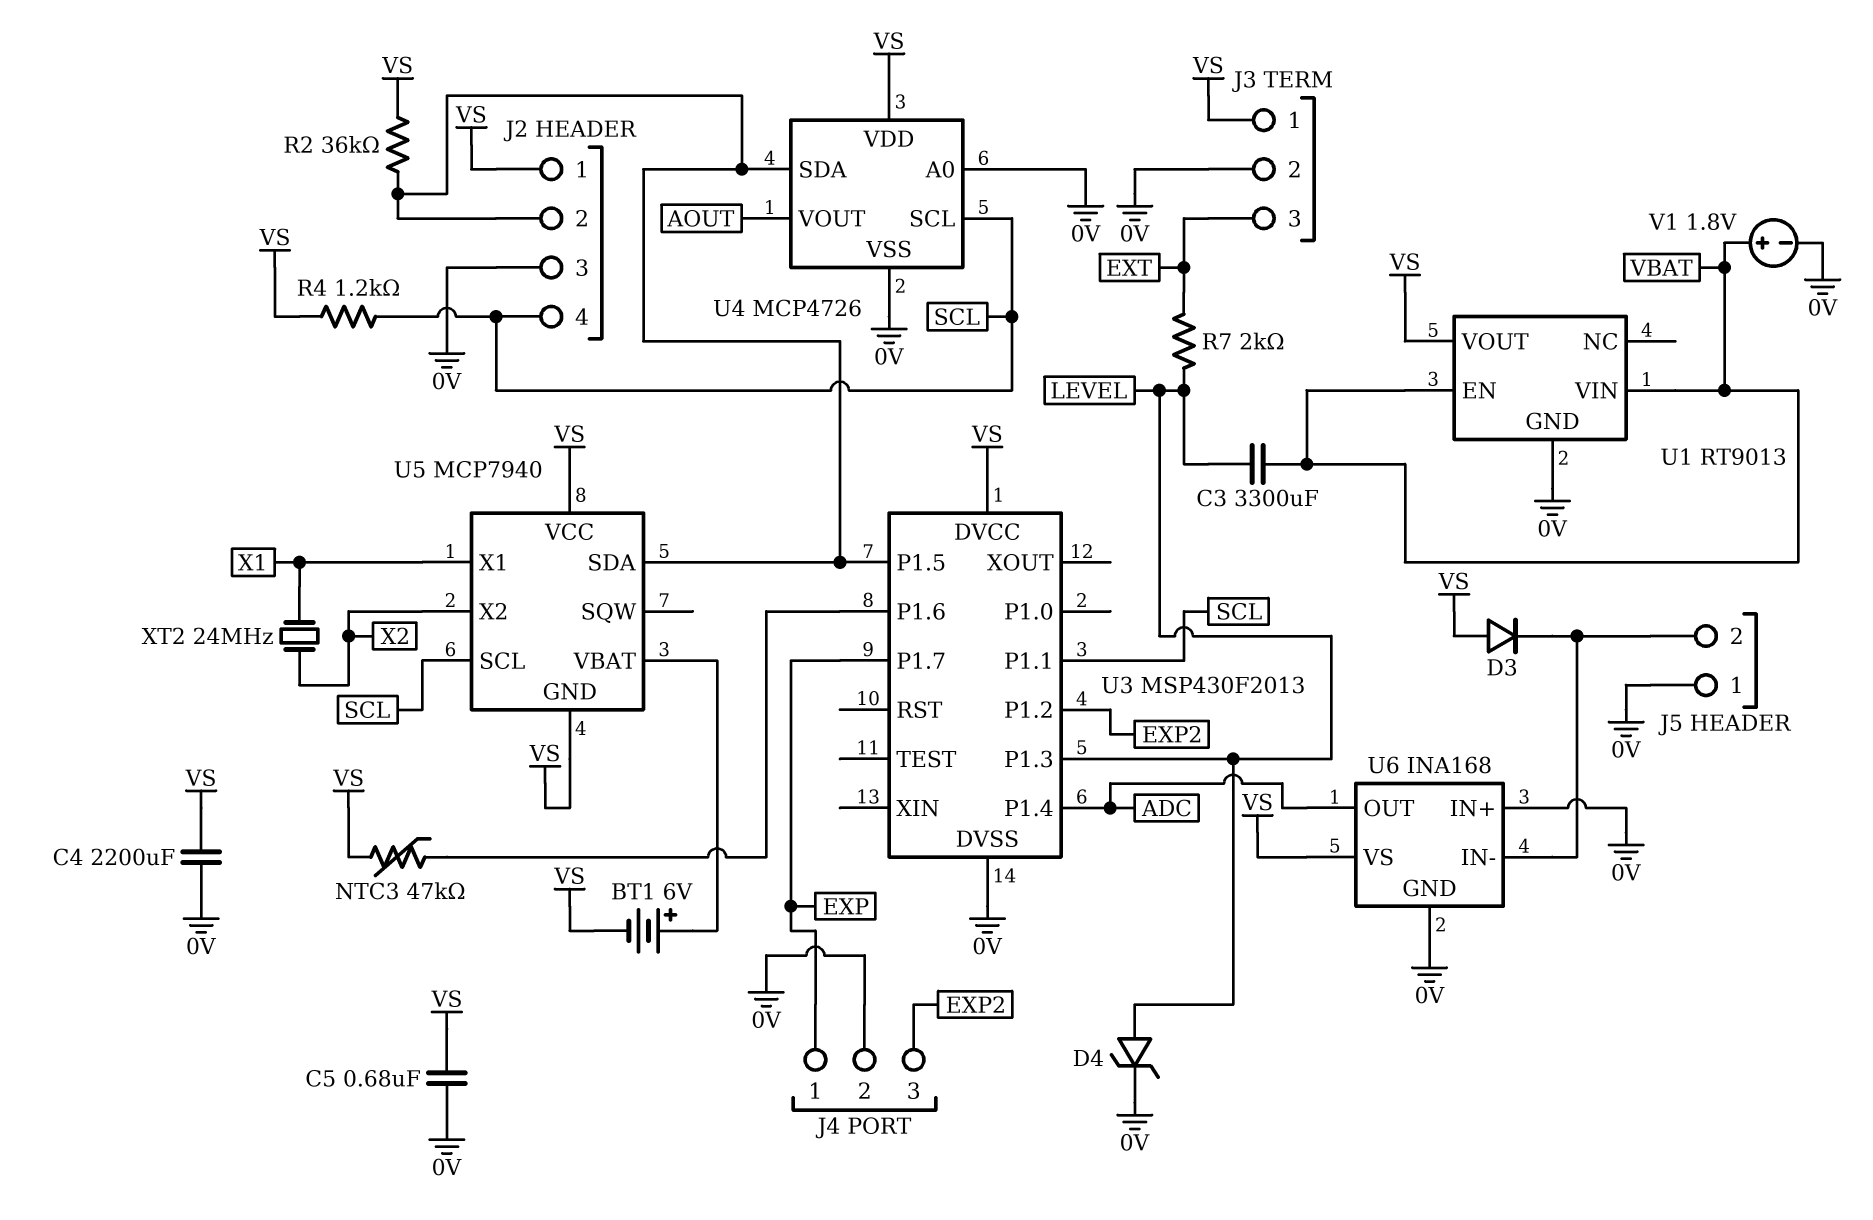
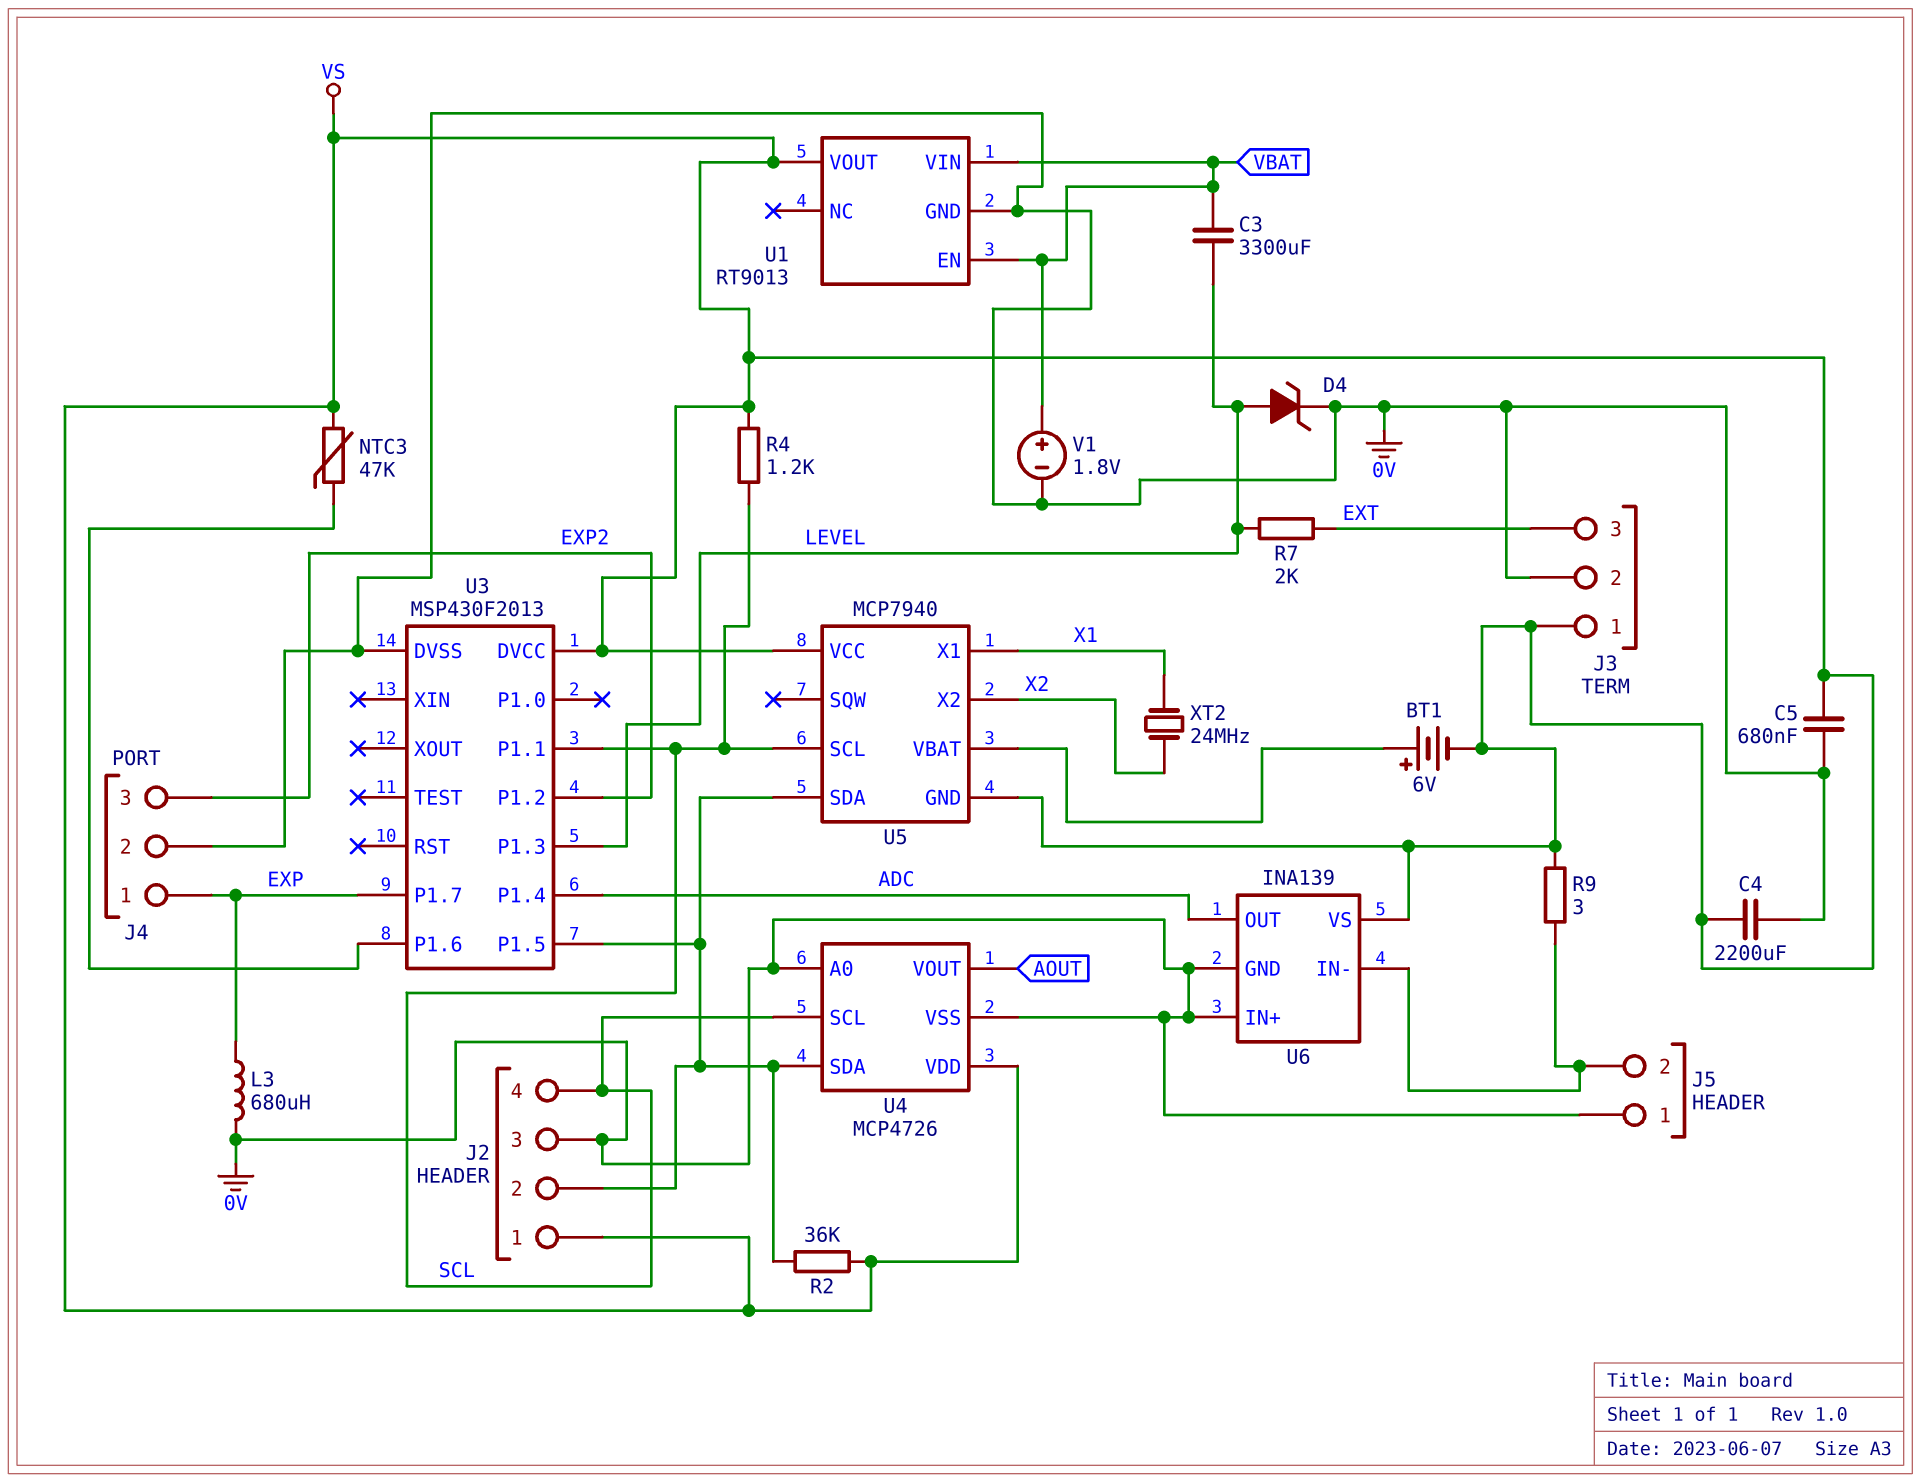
D3: diode (A VS, K J5/2) -> none
L3: none -> 680uH (0V, EXP)
R9: none -> 3 (J5/2, VS)
U6: INA168 -> INA139

